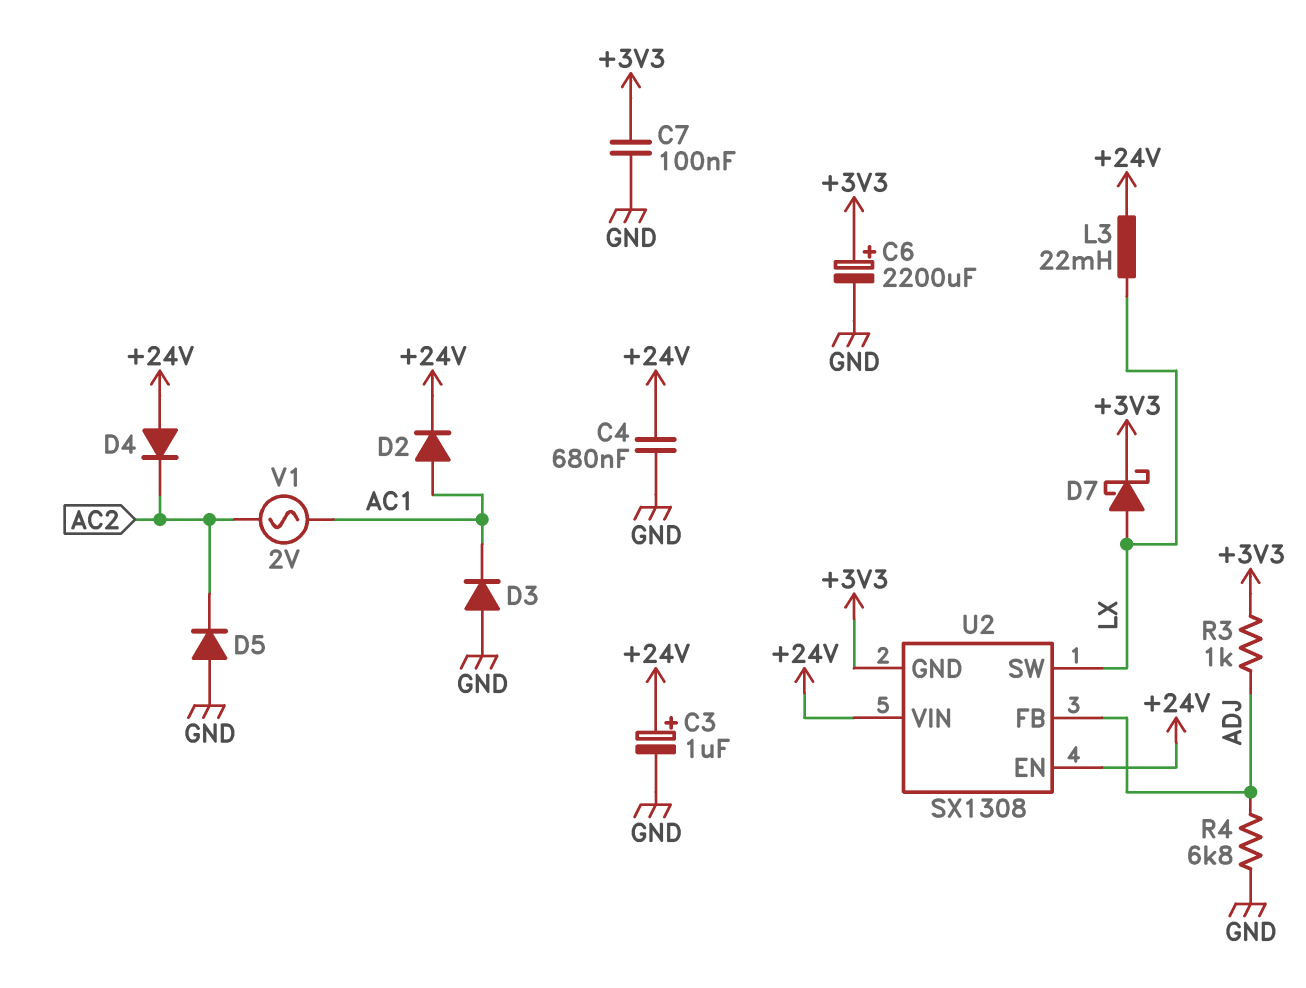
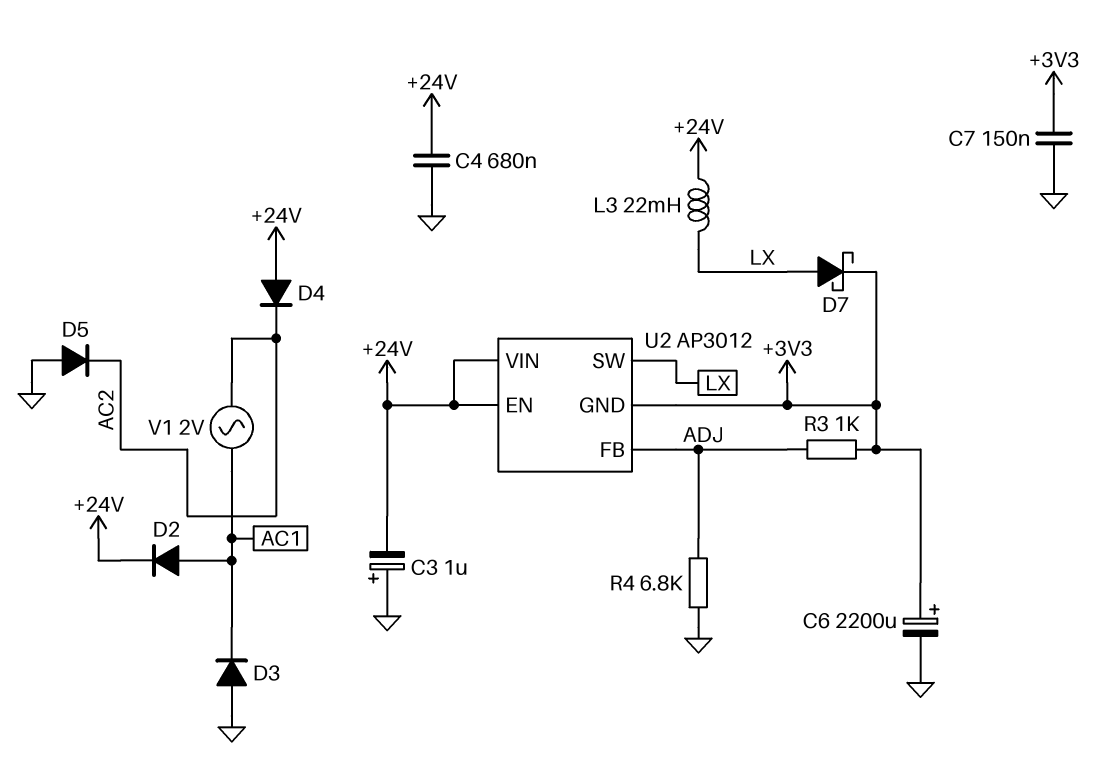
C3: 1uF (plus +24V, minus GND) -> 1uF (plus GND, minus +24V)
C7: 100nF (+3V3, GND) -> 150nF (+3V3, GND)
U2: SX1308 -> AP3012

